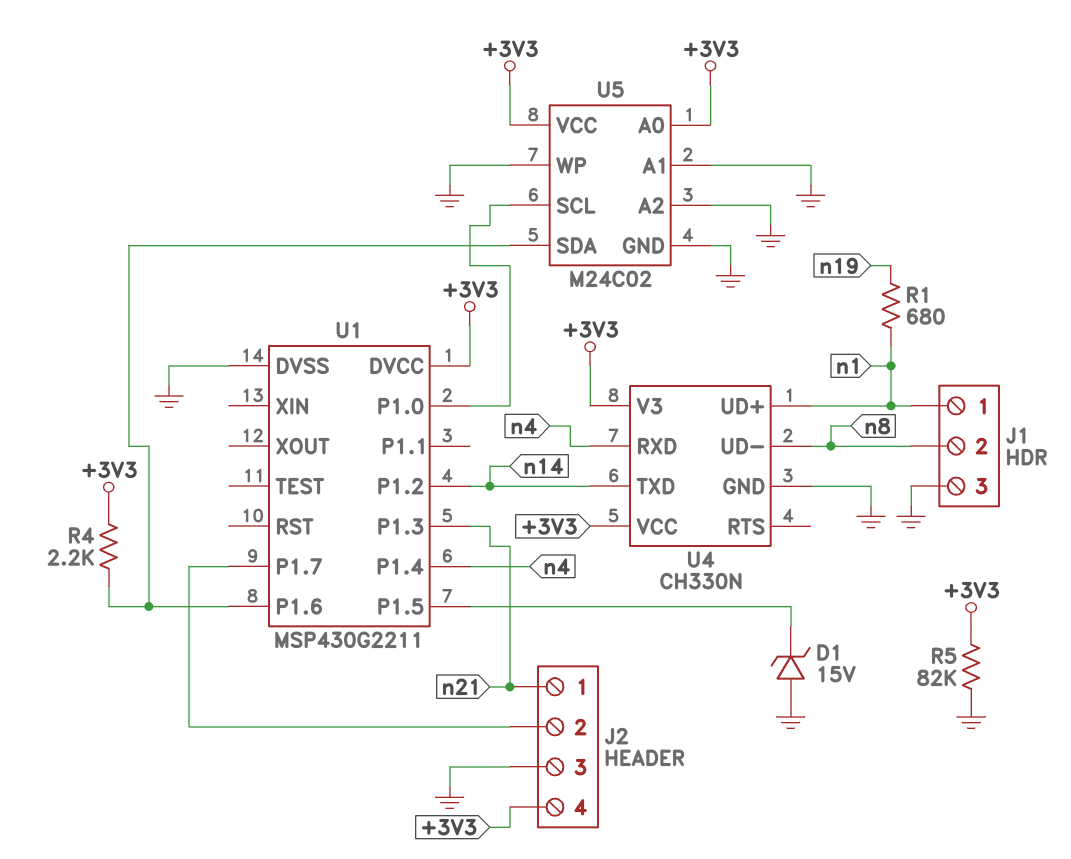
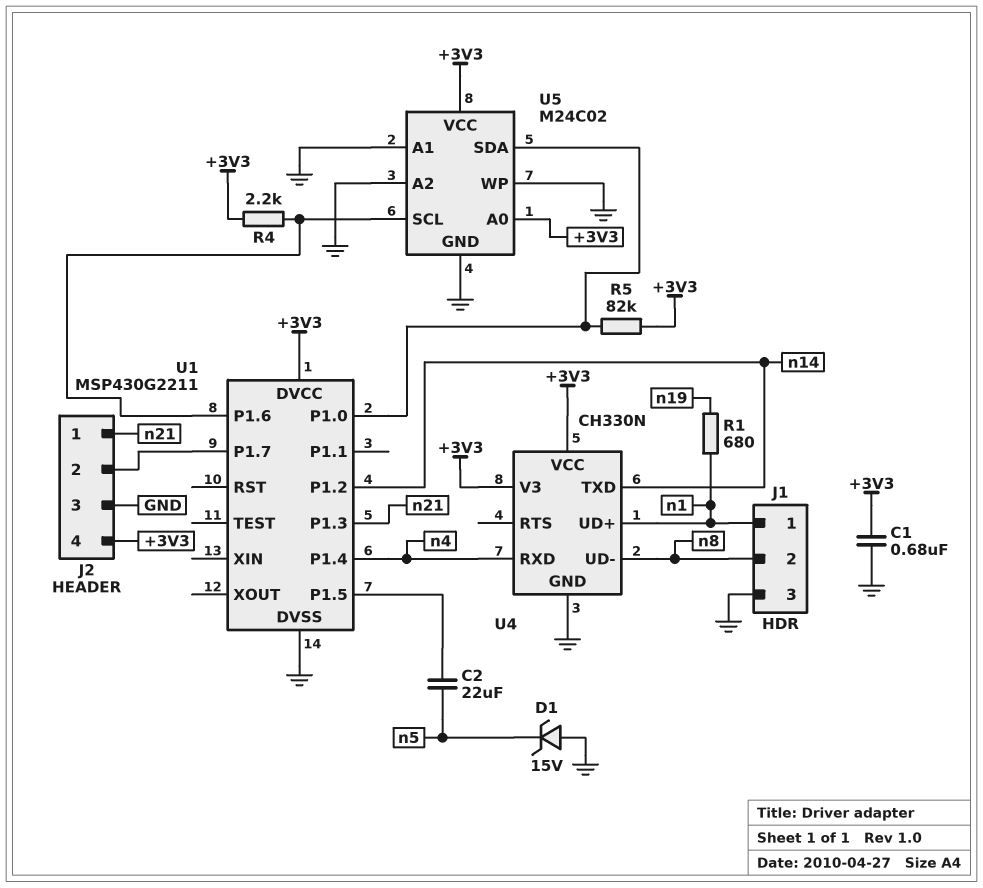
C1: none -> 680nF (+3V3, GND)
C2: none -> 22uF (U1/P1.5, n5)
D1: zener 15V (A GND, K U1/P1.5) -> zener 15V (A GND, K n5)
R5: 82k (+3V3, GND) -> 82k (+3V3, U1/P1.0)
U5 pin SCL: U1/P1.0 -> U1/P1.6
U5 pin SDA: U1/P1.6 -> U1/P1.0

